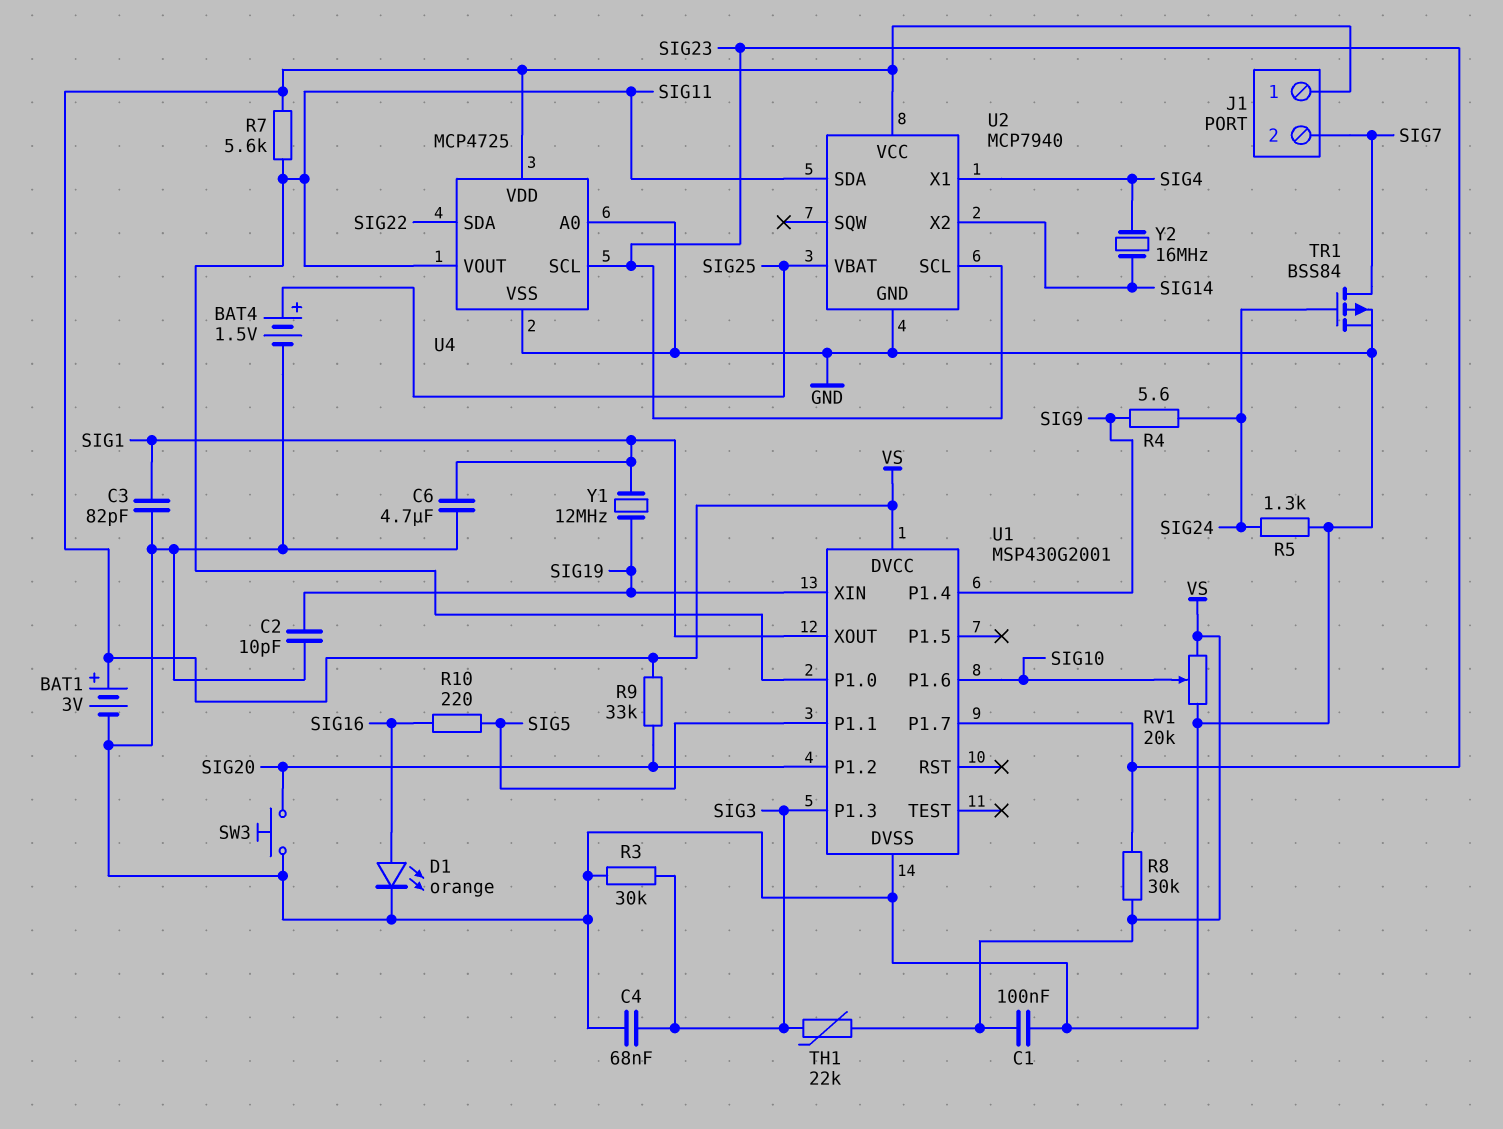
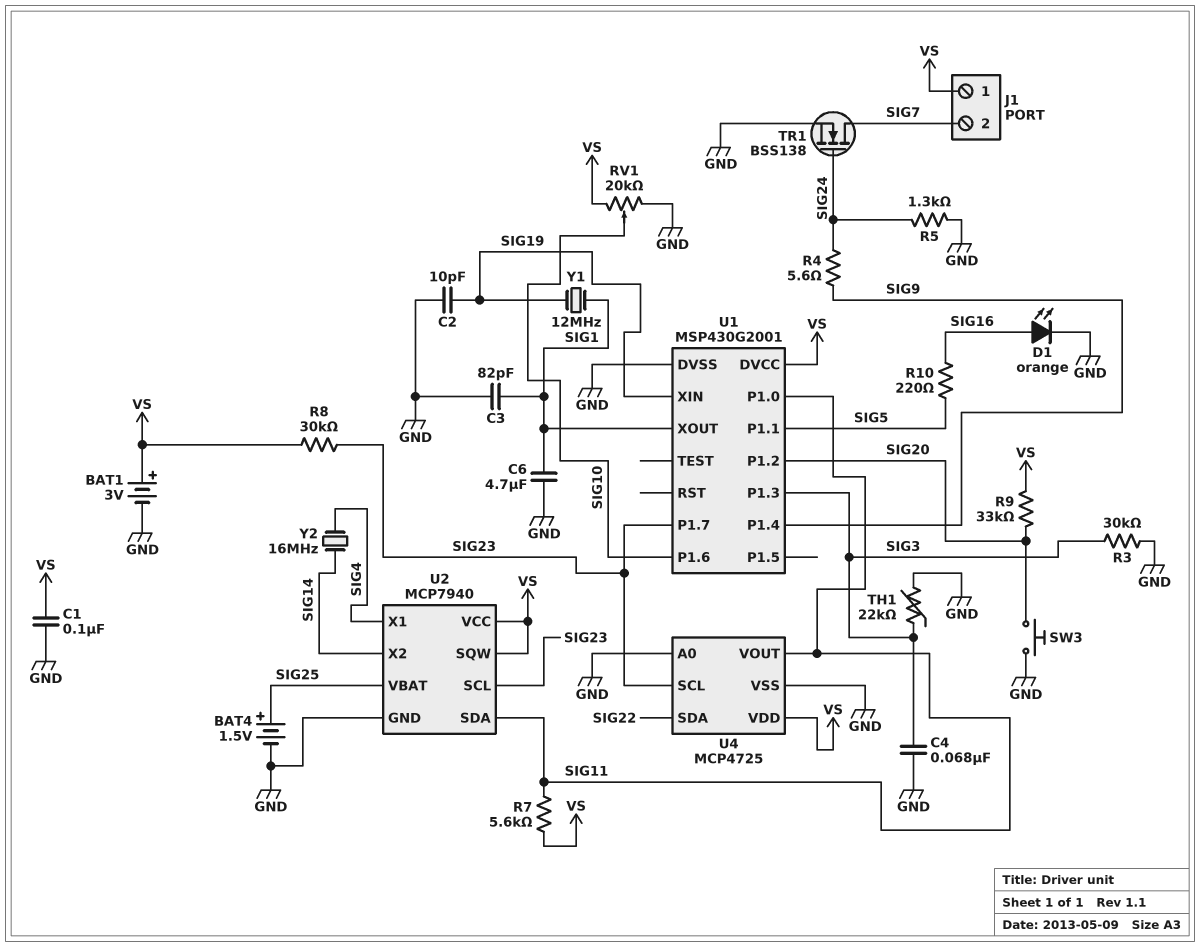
TH1: 22k (SIG3, VS) -> 22k (GND, SIG3)
TR1: PMOS BSS84 (G SIG24, D SIG7, S GND) -> NMOS BSS138 (G SIG24, D SIG7, S GND)
U2 pin SQW: none -> VS

